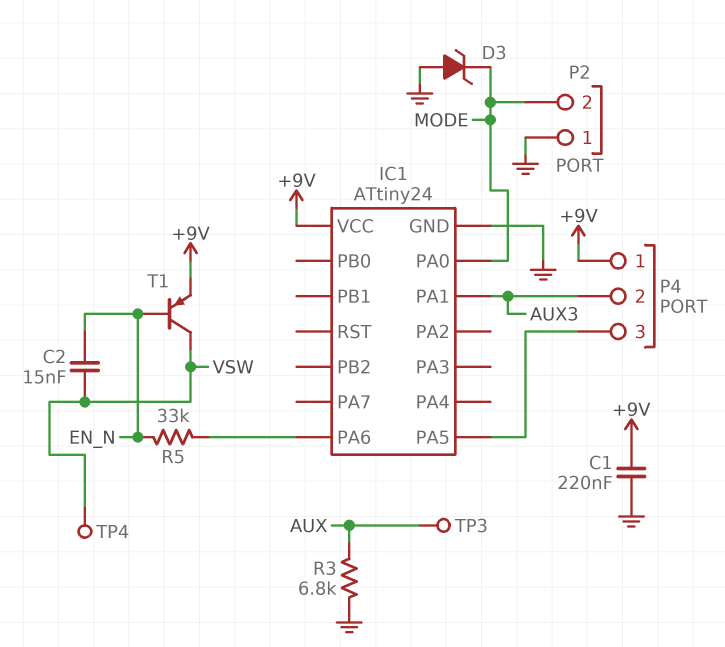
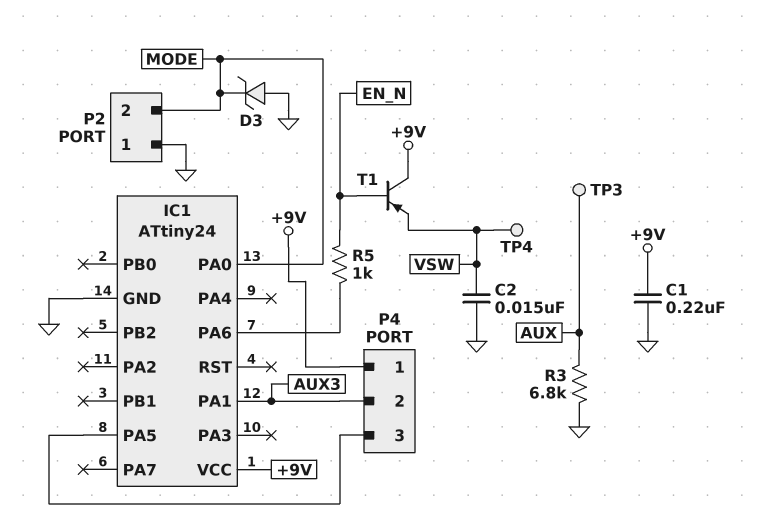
C2: 15nF (EN_N, VSW) -> 15nF (GND, VSW)
R5: 33k (EN_N, IC1/PA6) -> 1k (EN_N, IC1/PA6)
T1: PNP (B EN_N, C VSW, E +9V) -> PNP (B EN_N, C +9V, E VSW)

